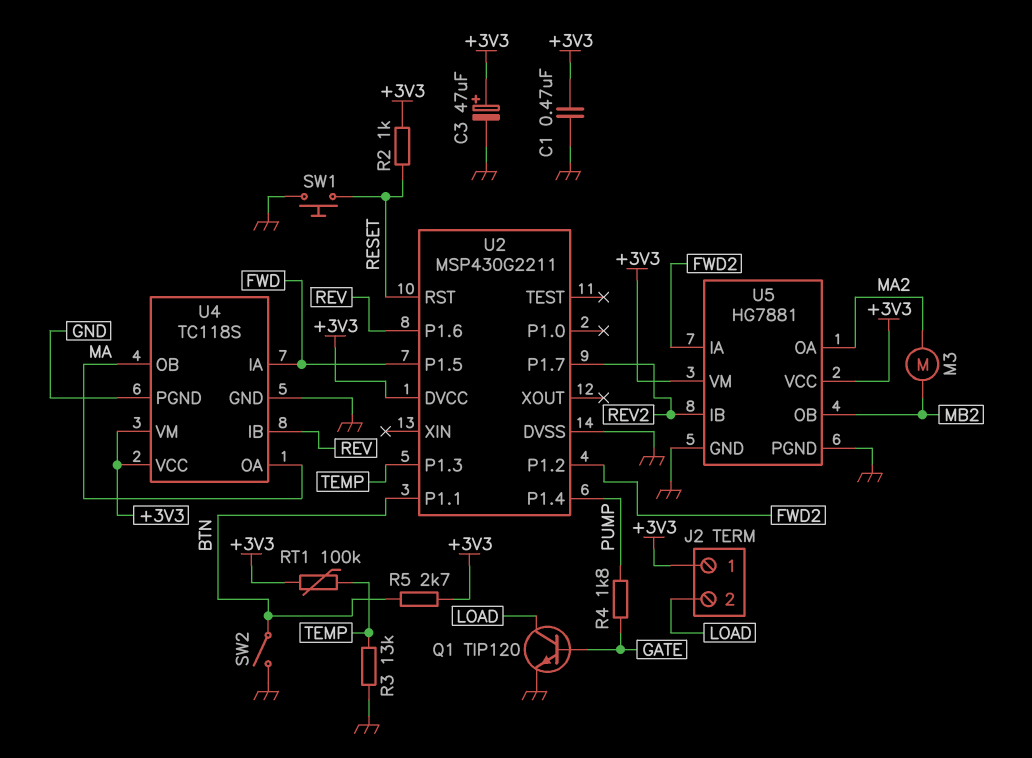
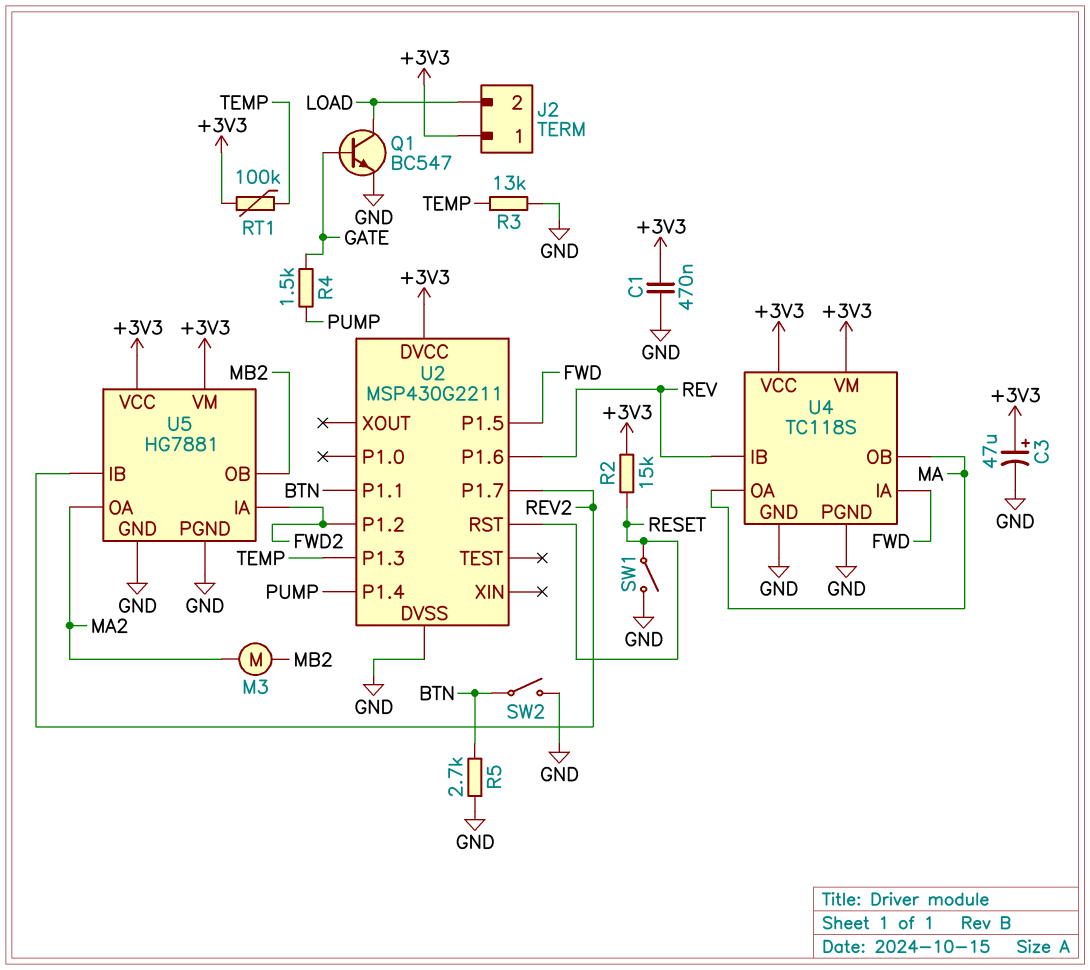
Q1: NPN TIP120 (B GATE, C LOAD, E GND) -> NPN BC547 (B GATE, C LOAD, E GND)
R2: 1k (+3V3, RESET) -> 15k (+3V3, RESET)
R4: 1.8k (GATE, PUMP) -> 1.5k (GATE, PUMP)
R5: 2.7k (+3V3, BTN) -> 2.7k (BTN, GND)
SW1: button (GND, RESET) -> switch (GND, RESET)

